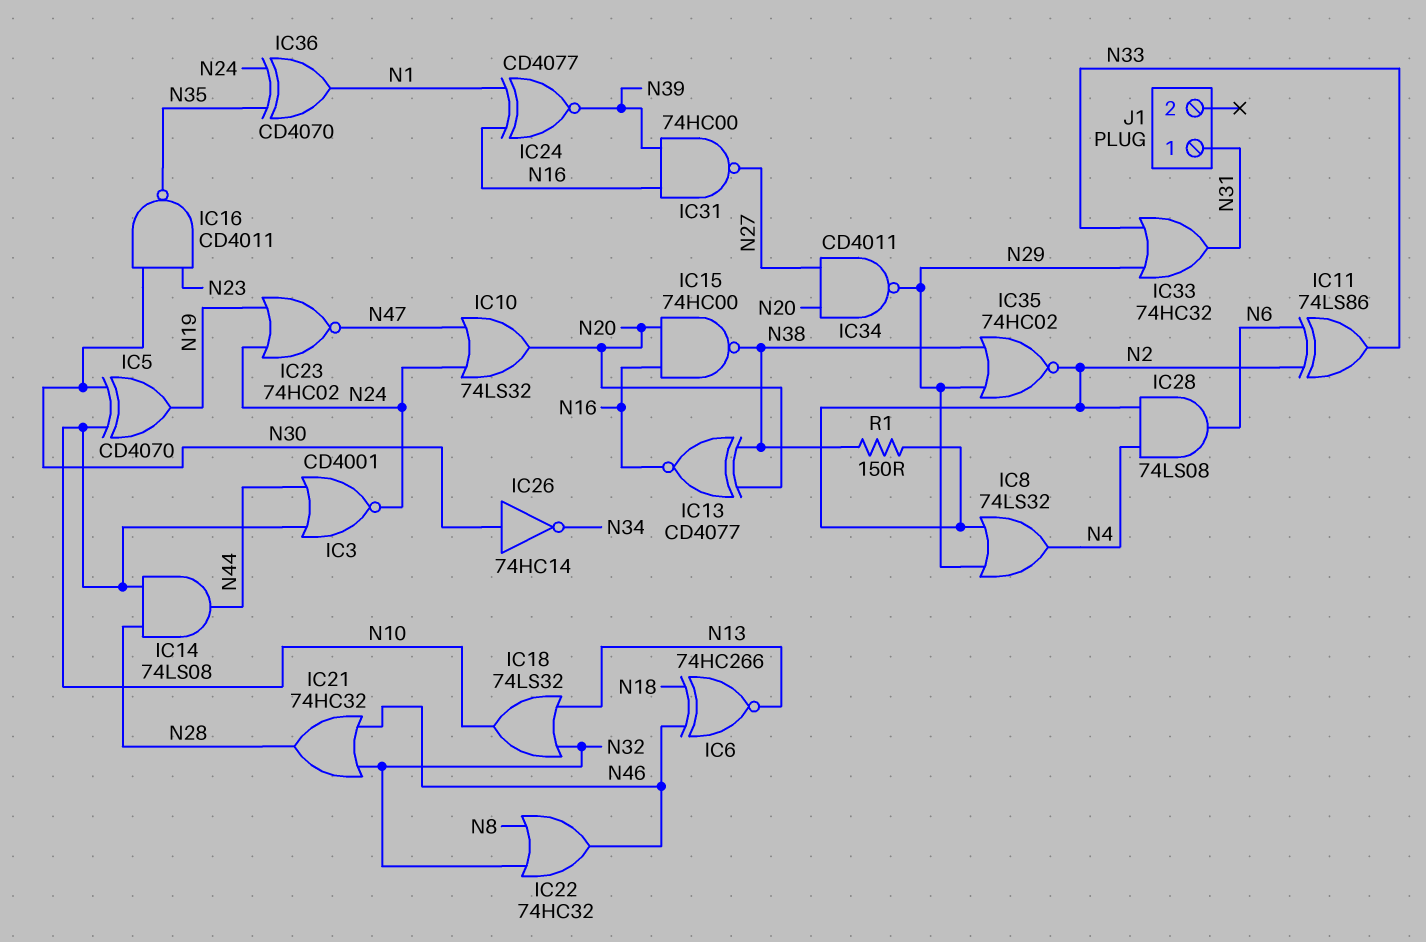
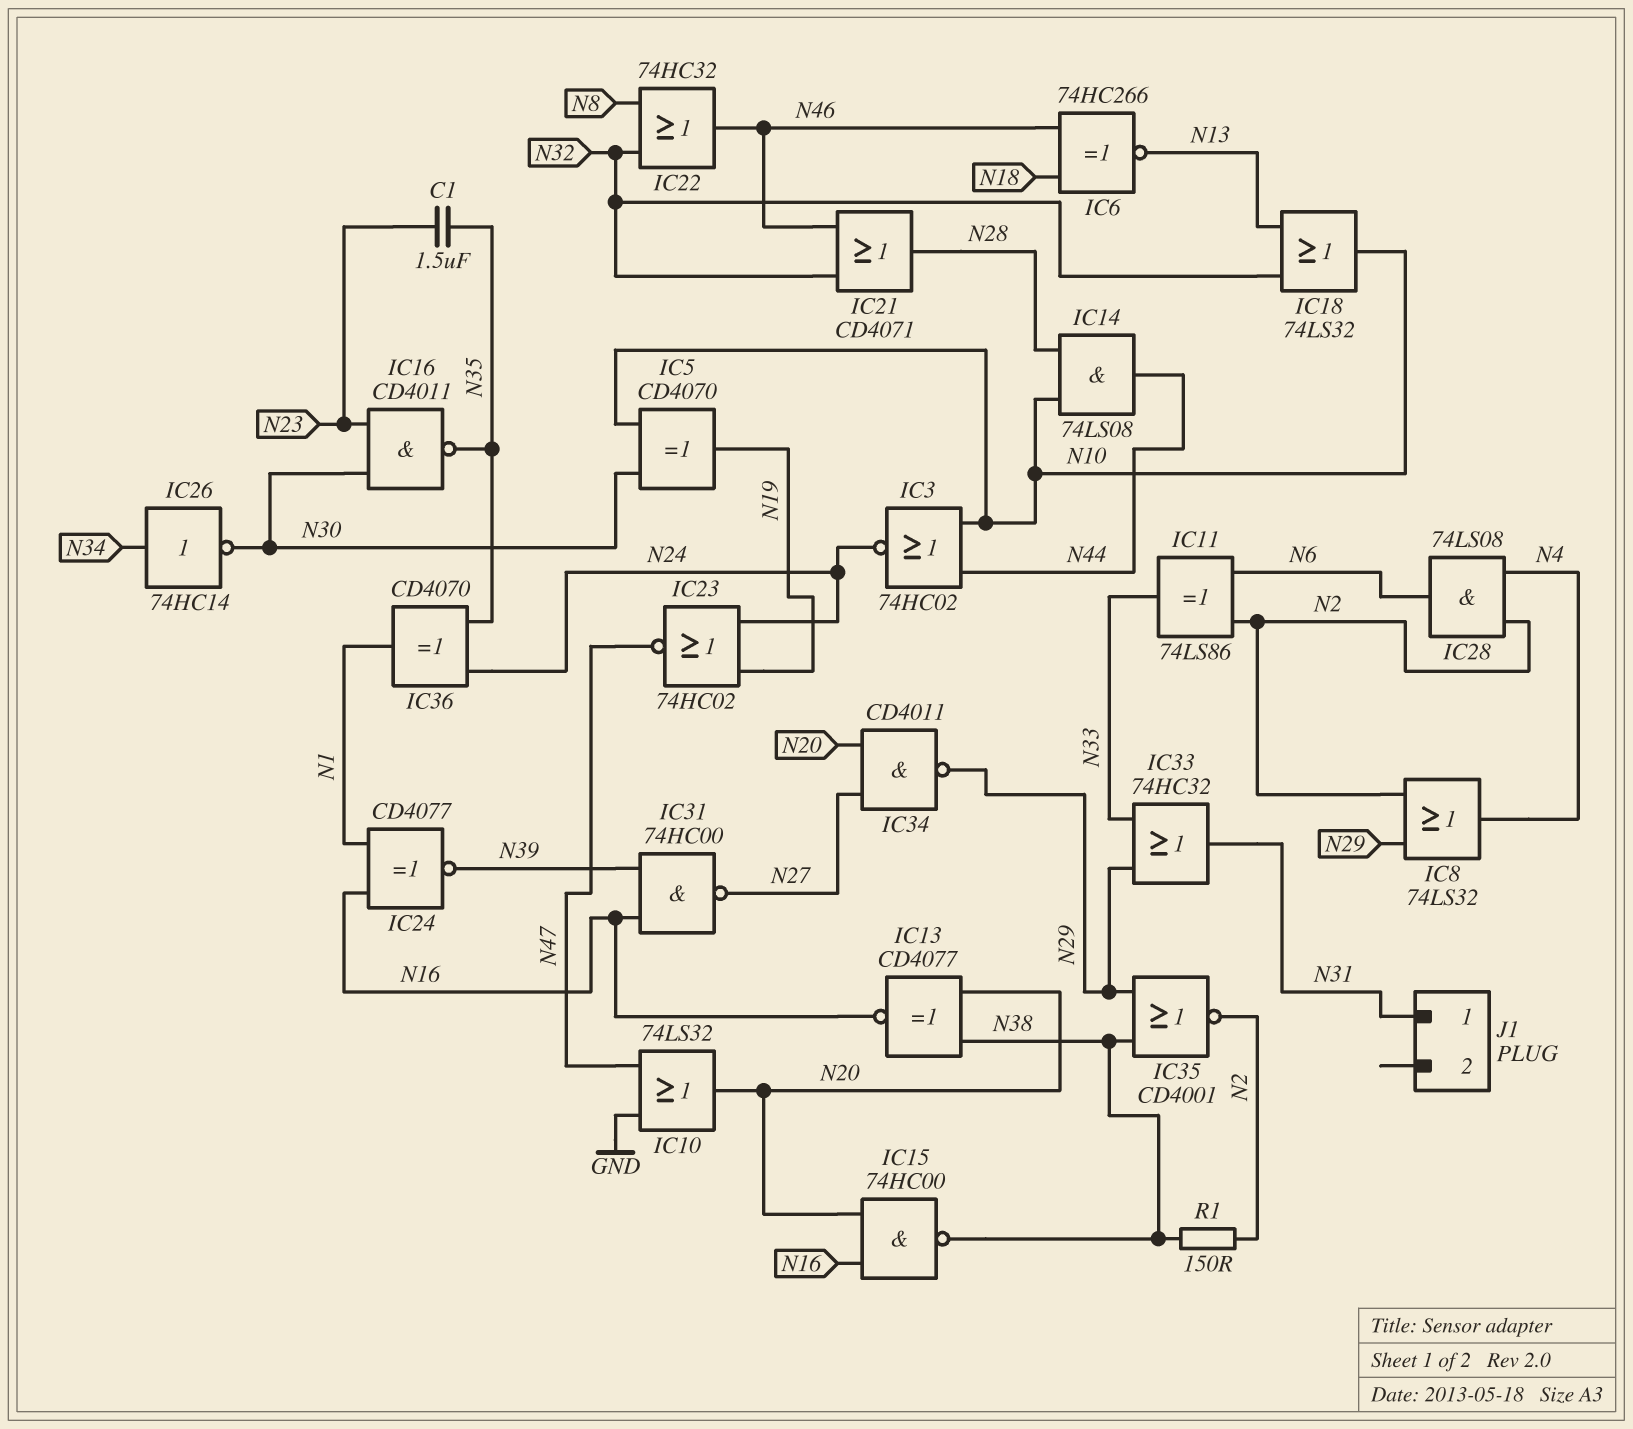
C1: none -> 1.5uF (N23, N35)
IC3: NOR CD4001 (in N10, in N44, out N24) -> NOR 74HC02 (in N10, in N44, out N24)
IC10: OR 74LS32 (in N24, in N47, out N20) -> OR 74LS32 (in GND, in N47, out N20)
IC21: OR 74HC32 (in N32, in N46, out N28) -> OR CD4071 (in N32, in N46, out N28)
IC26: NOT 74HC14 (in N30, out N34) -> NOT 74HC14 (in N34, out N30)
IC35: NOR 74HC02 (in N29, in N38, out N2) -> NOR CD4001 (in N29, in N38, out N2)

